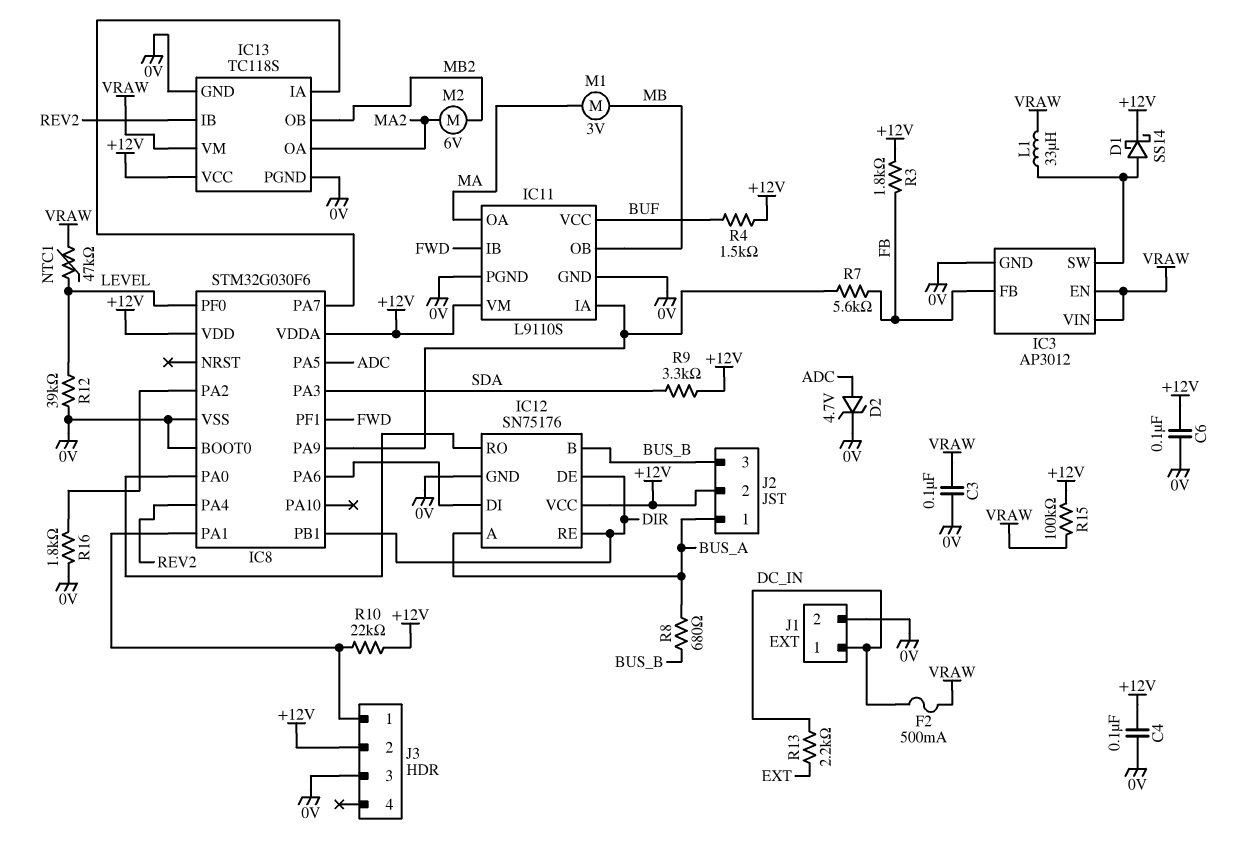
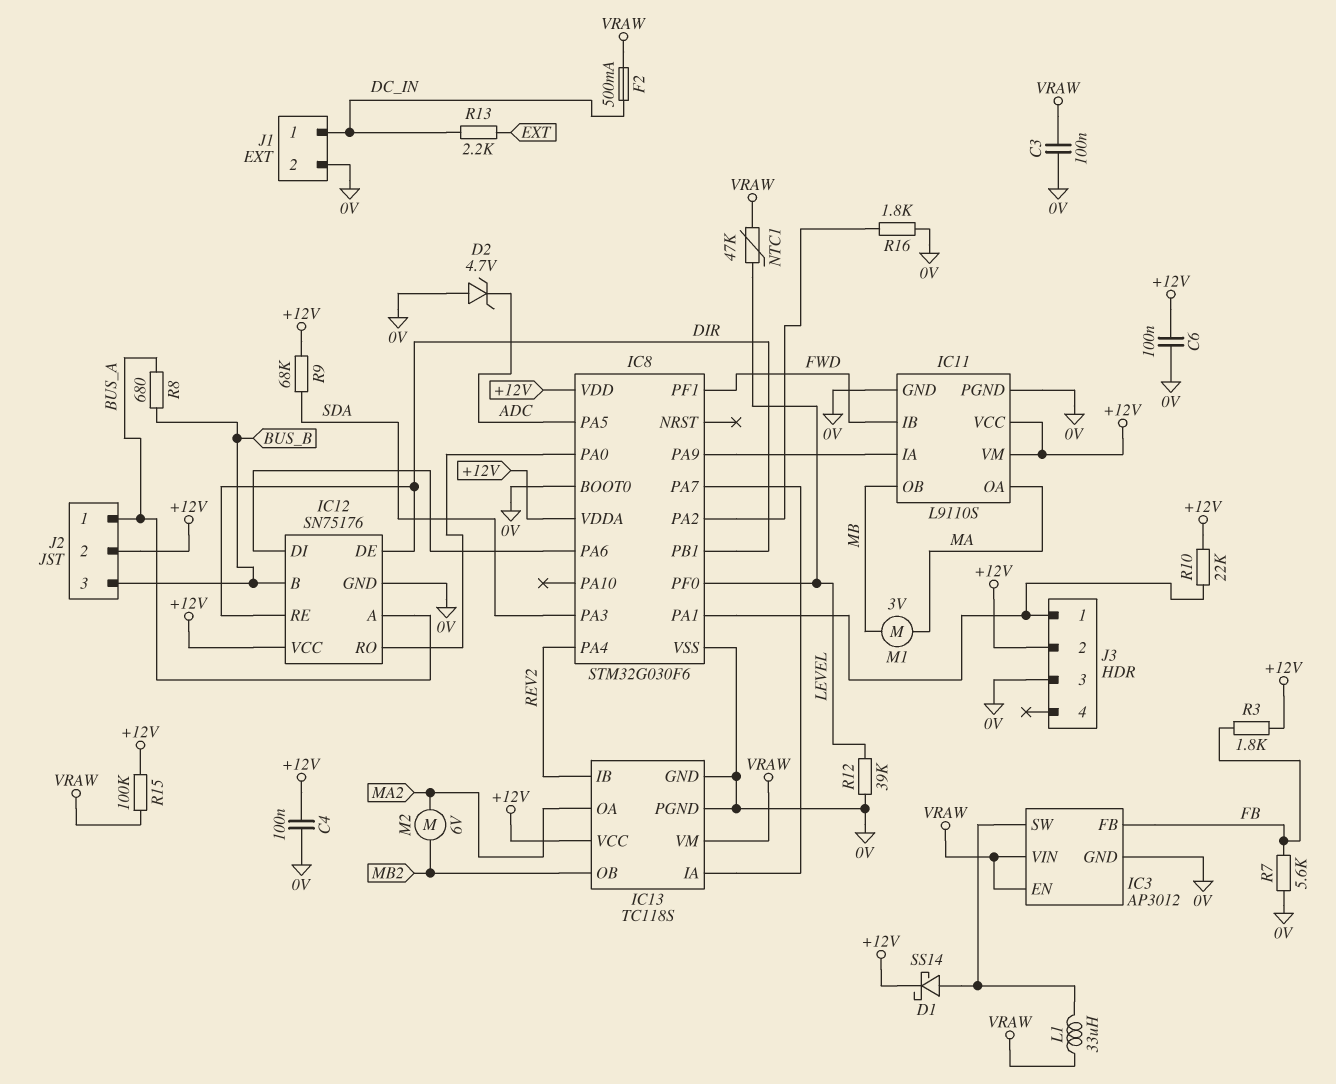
D2: zener 4.7V (A ADC, K 0V) -> zener 4.7V (A 0V, K ADC)
IC11 pin VCC: BUF -> +12V
R4: 1.5k (+12V, BUF) -> none
R7: 5.6k (FB, IC8/PA9) -> 5.6k (0V, FB)
R9: 3.3k (+12V, SDA) -> 68k (+12V, SDA)

